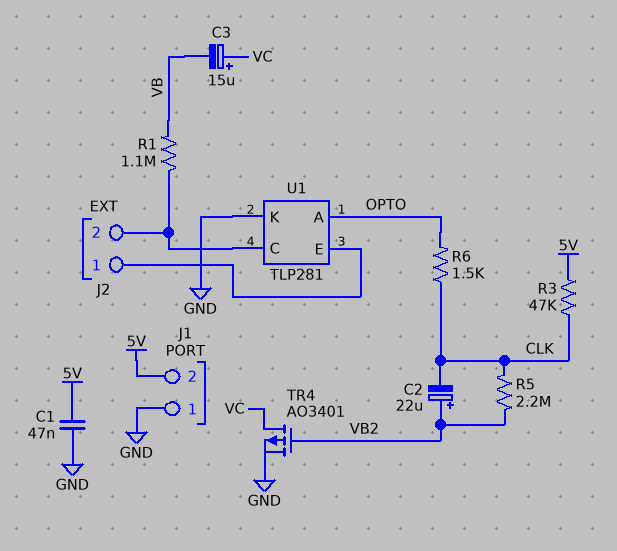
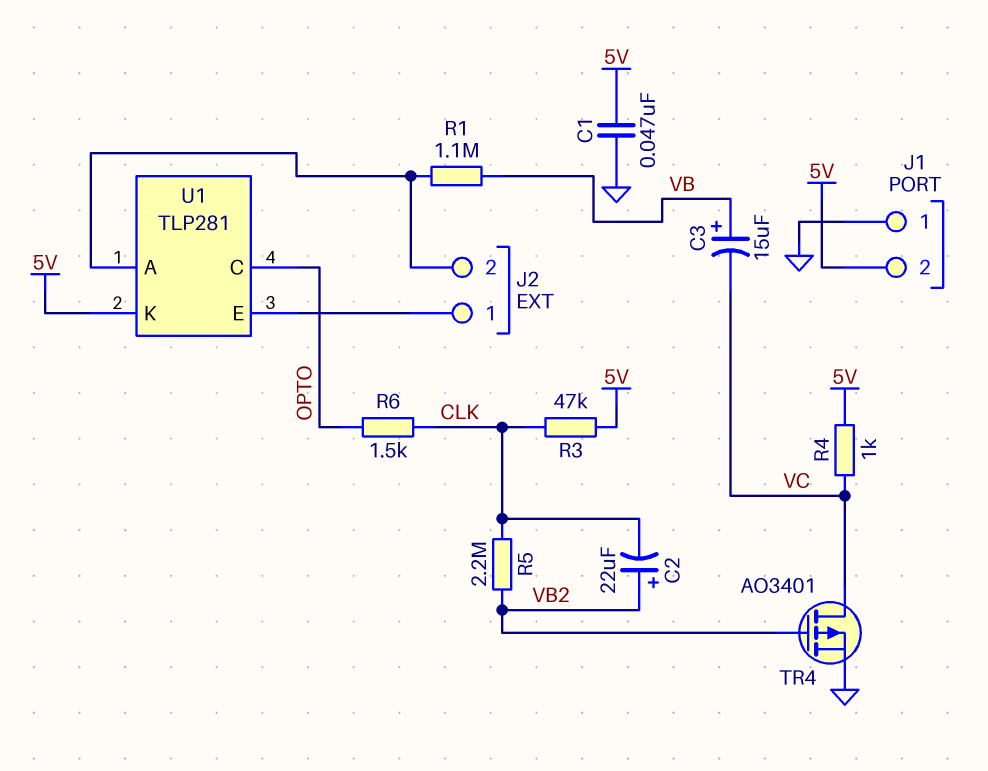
C3: 15uF (plus VC, minus VB) -> 15uF (plus VB, minus VC)
R4: none -> 1k (5V, VC)
U1 pin A: OPTO -> J2/2
U1 pin C: J2/2 -> OPTO
U1 pin K: GND -> 5V

